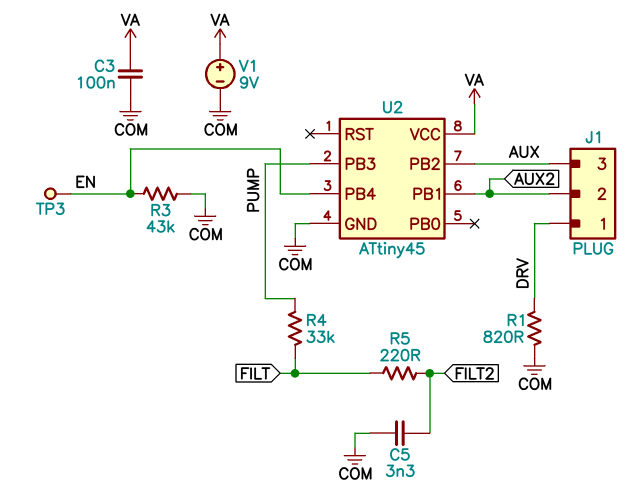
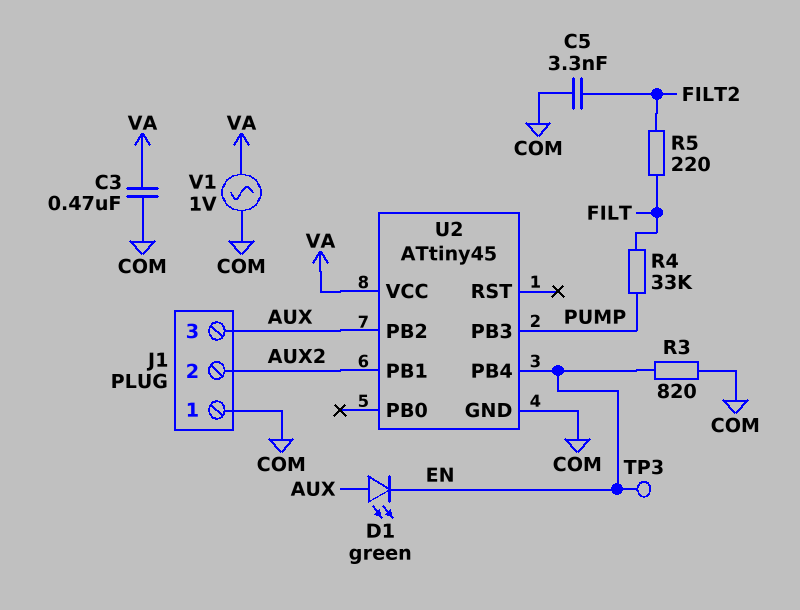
C3: 100nF (COM, VA) -> 470nF (COM, VA)
D1: none -> LED green (A AUX, K EN)
J1 pin 1: DRV -> COM
R1: 820 (COM, DRV) -> none
R3: 43k (COM, EN) -> 820 (COM, EN)
V1: 9V (plus VA, minus COM) -> AC 1V (COM, VA)

